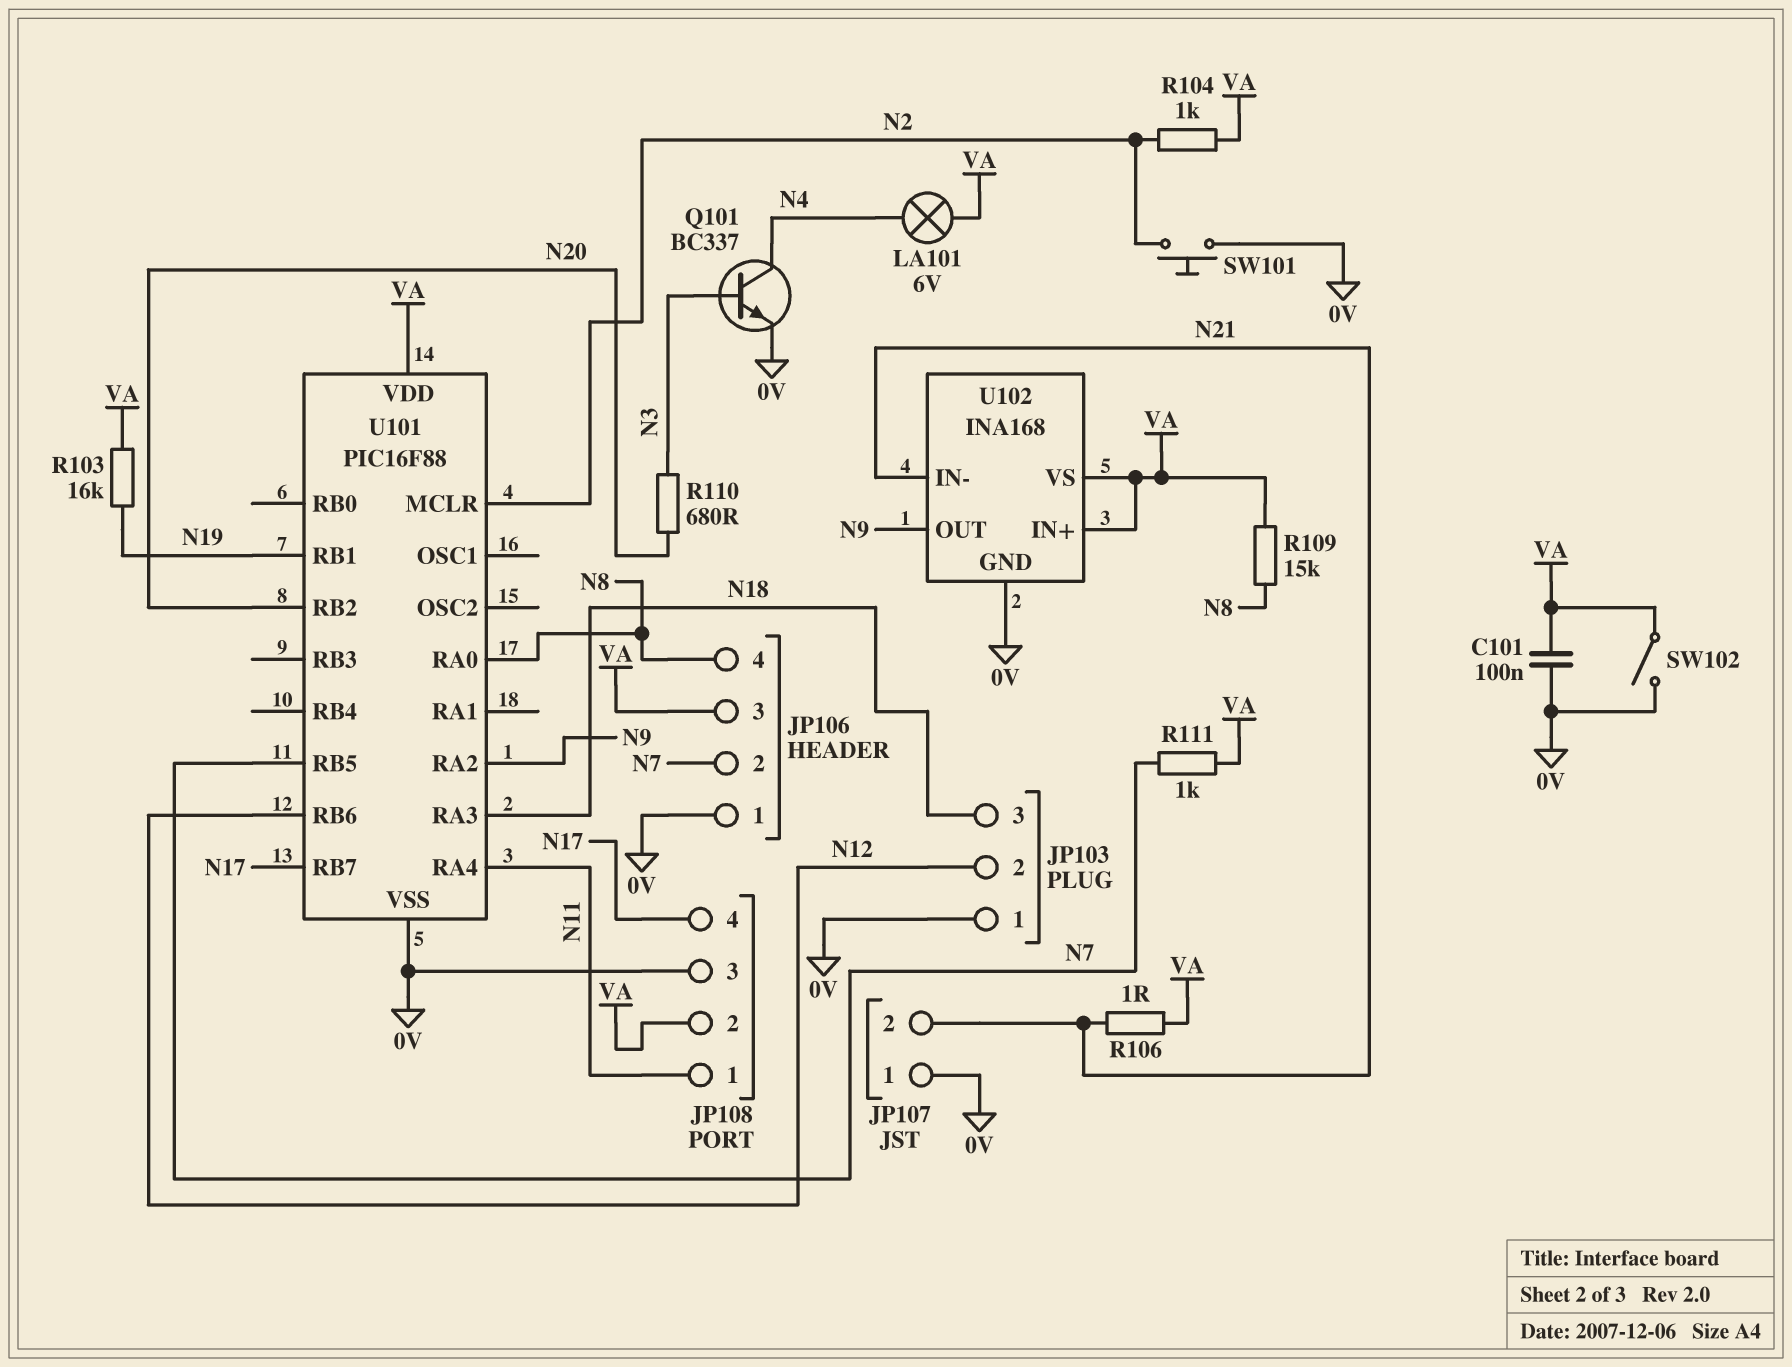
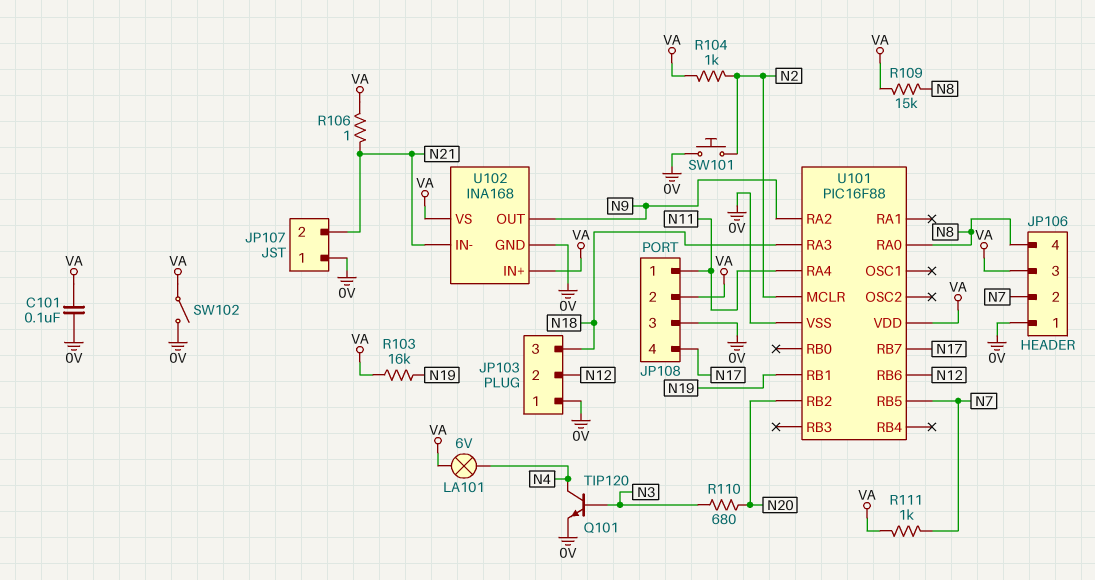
Q101: NPN BC337 (B N3, C N4, E 0V) -> NPN TIP120 (B N3, C N4, E 0V)

